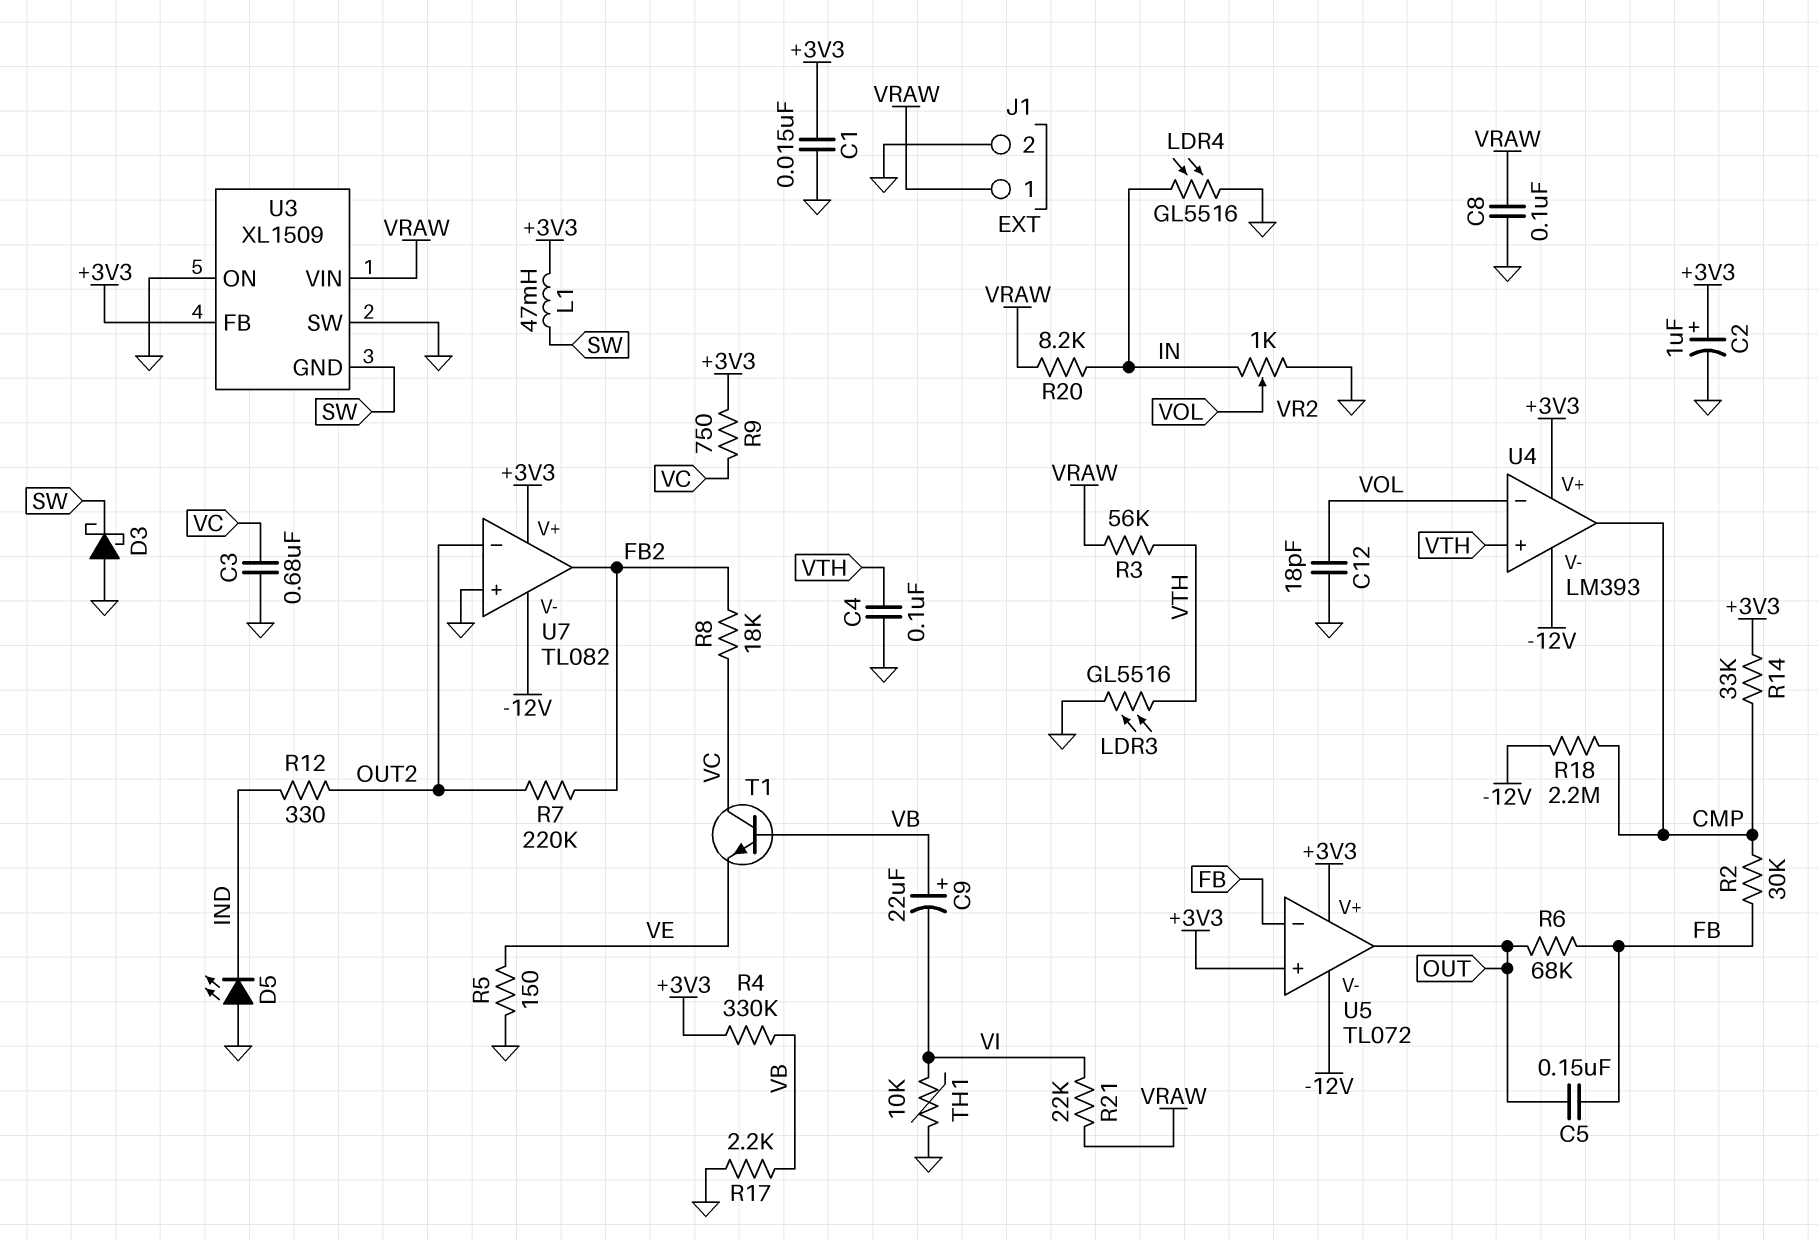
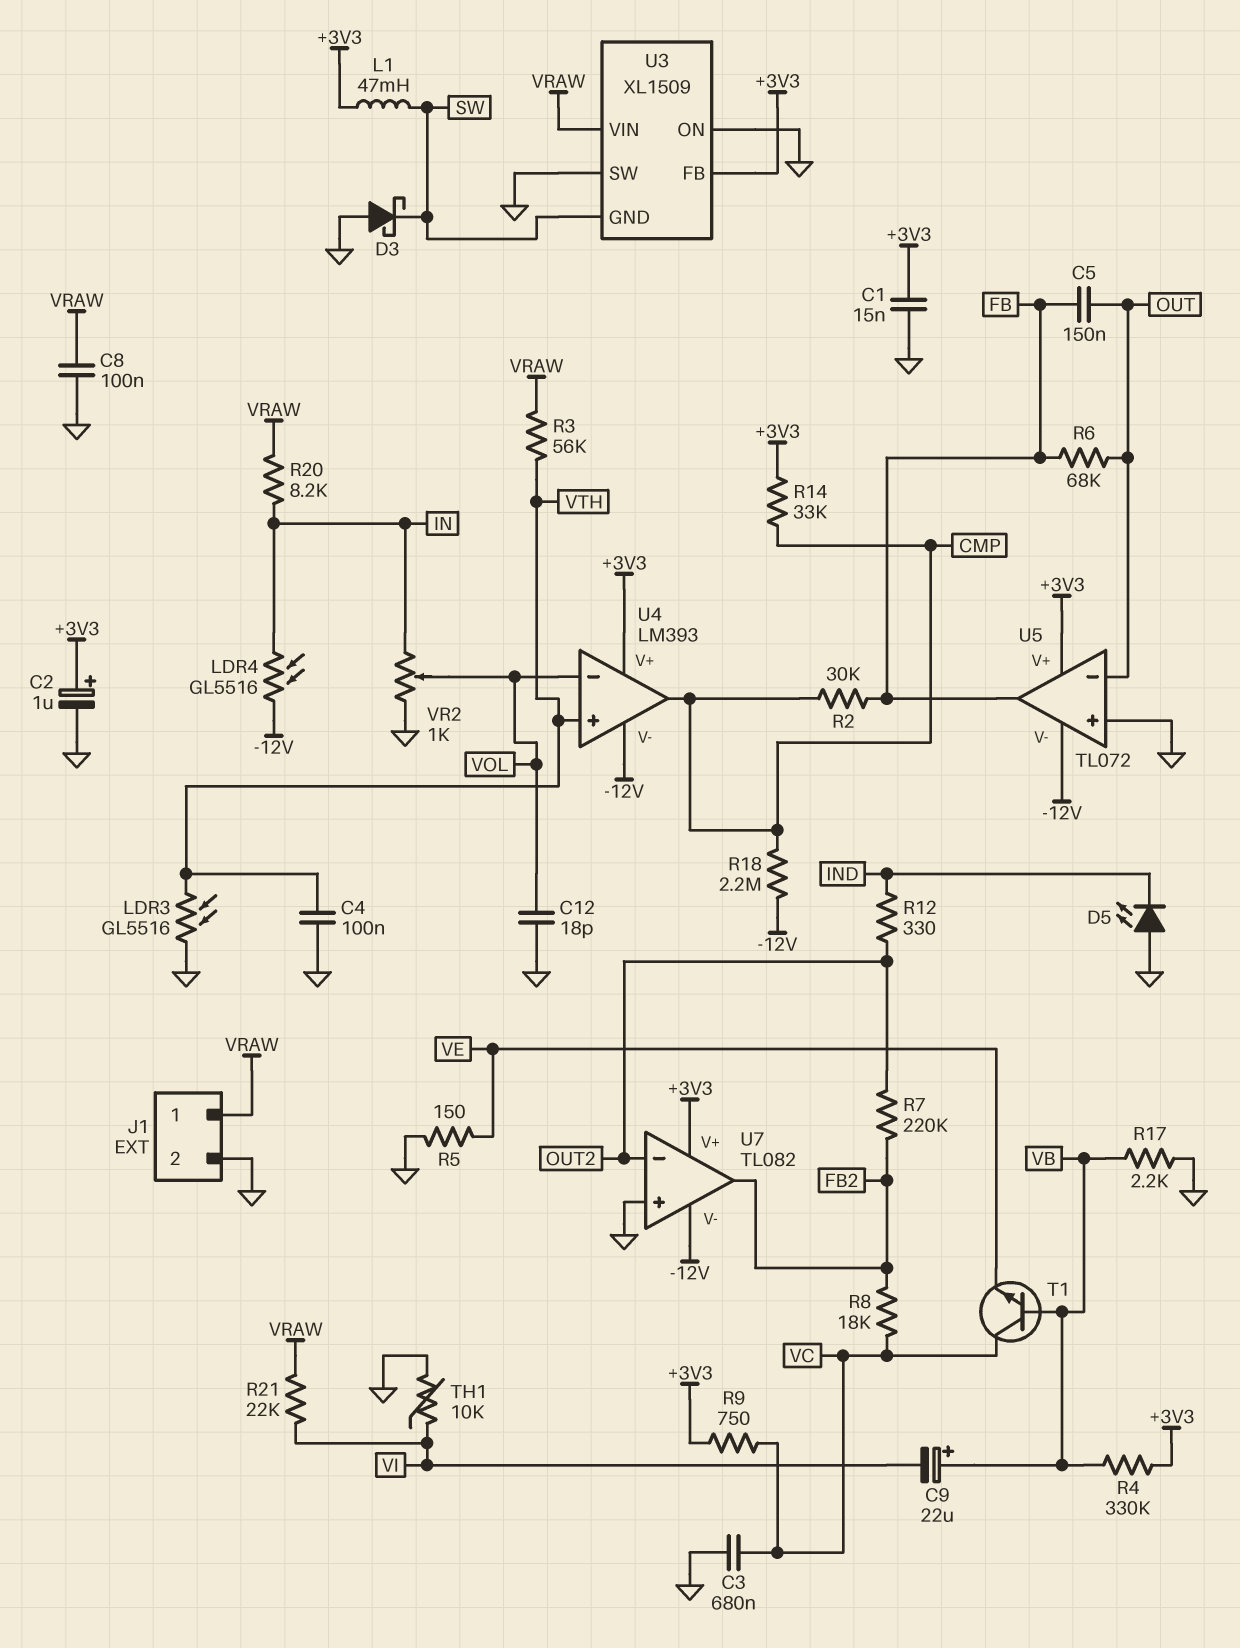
LDR4: GL5516 (GND, IN) -> GL5516 (-12V, IN)
U5 pin in+: +3V3 -> GND
U5 pin in-: FB -> OUT
U5 pin out: OUT -> FB

